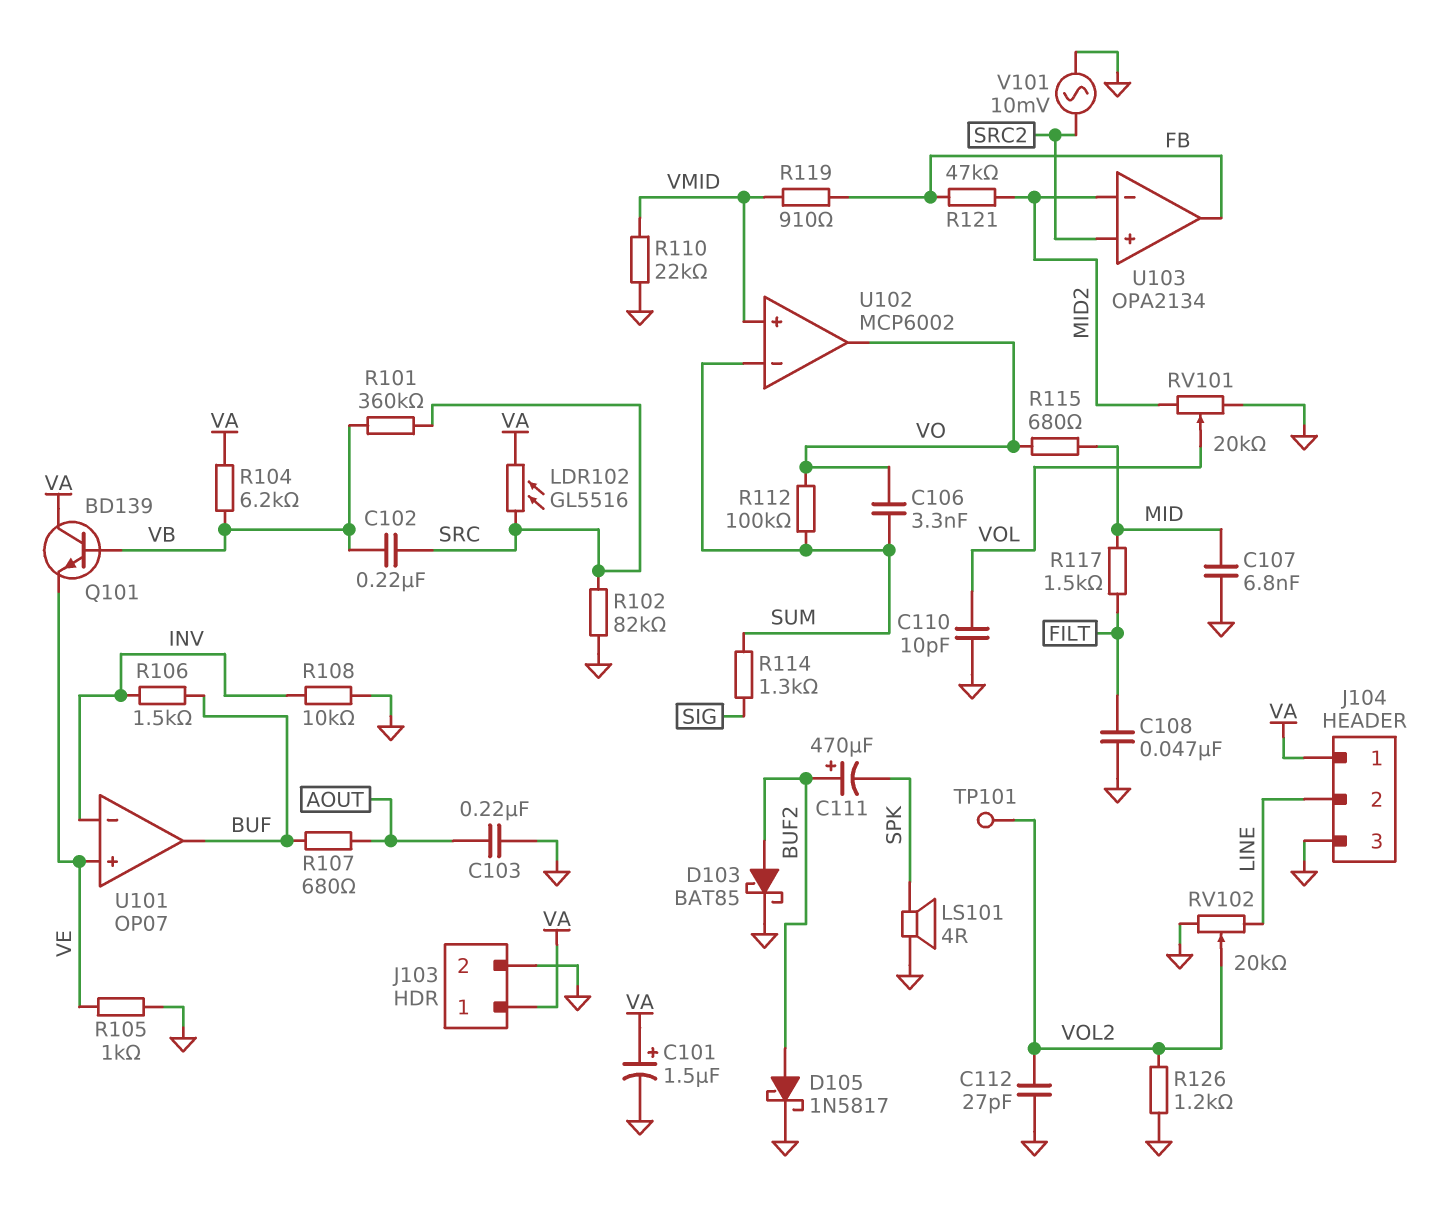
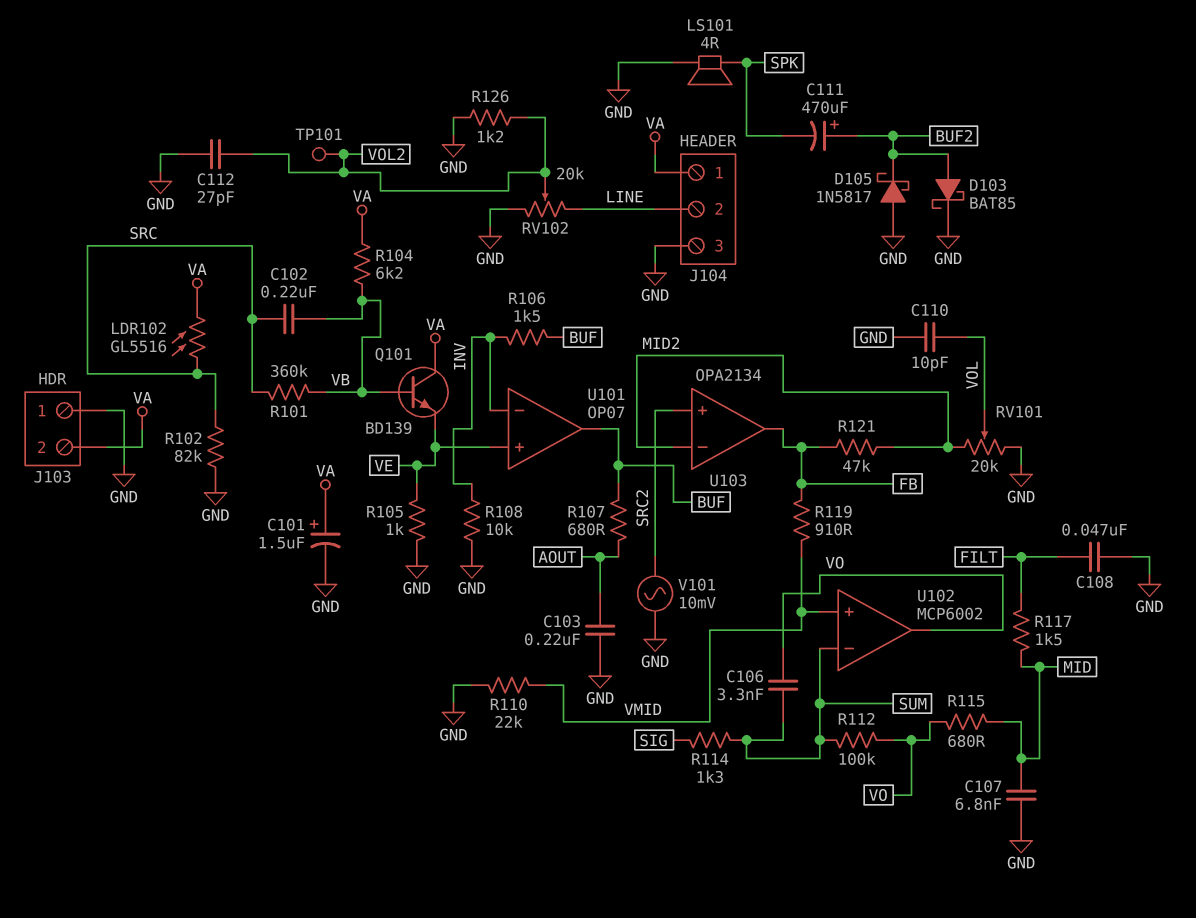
D105: schottky 1N5817 (A BUF2, K GND) -> schottky 1N5817 (A GND, K BUF2)
J103 pin 1: VA -> GND
J103 pin 2: GND -> VA

